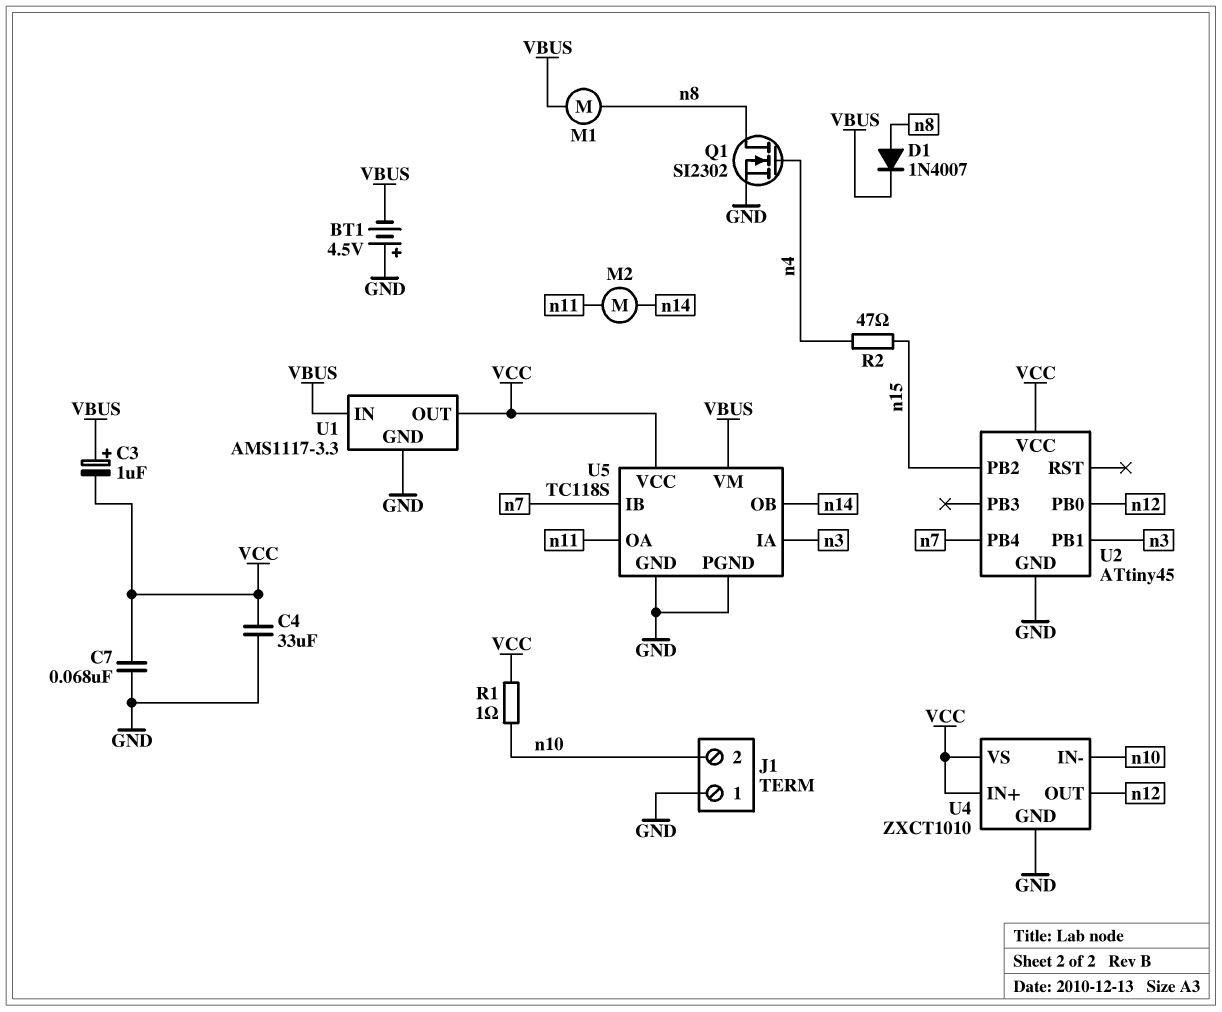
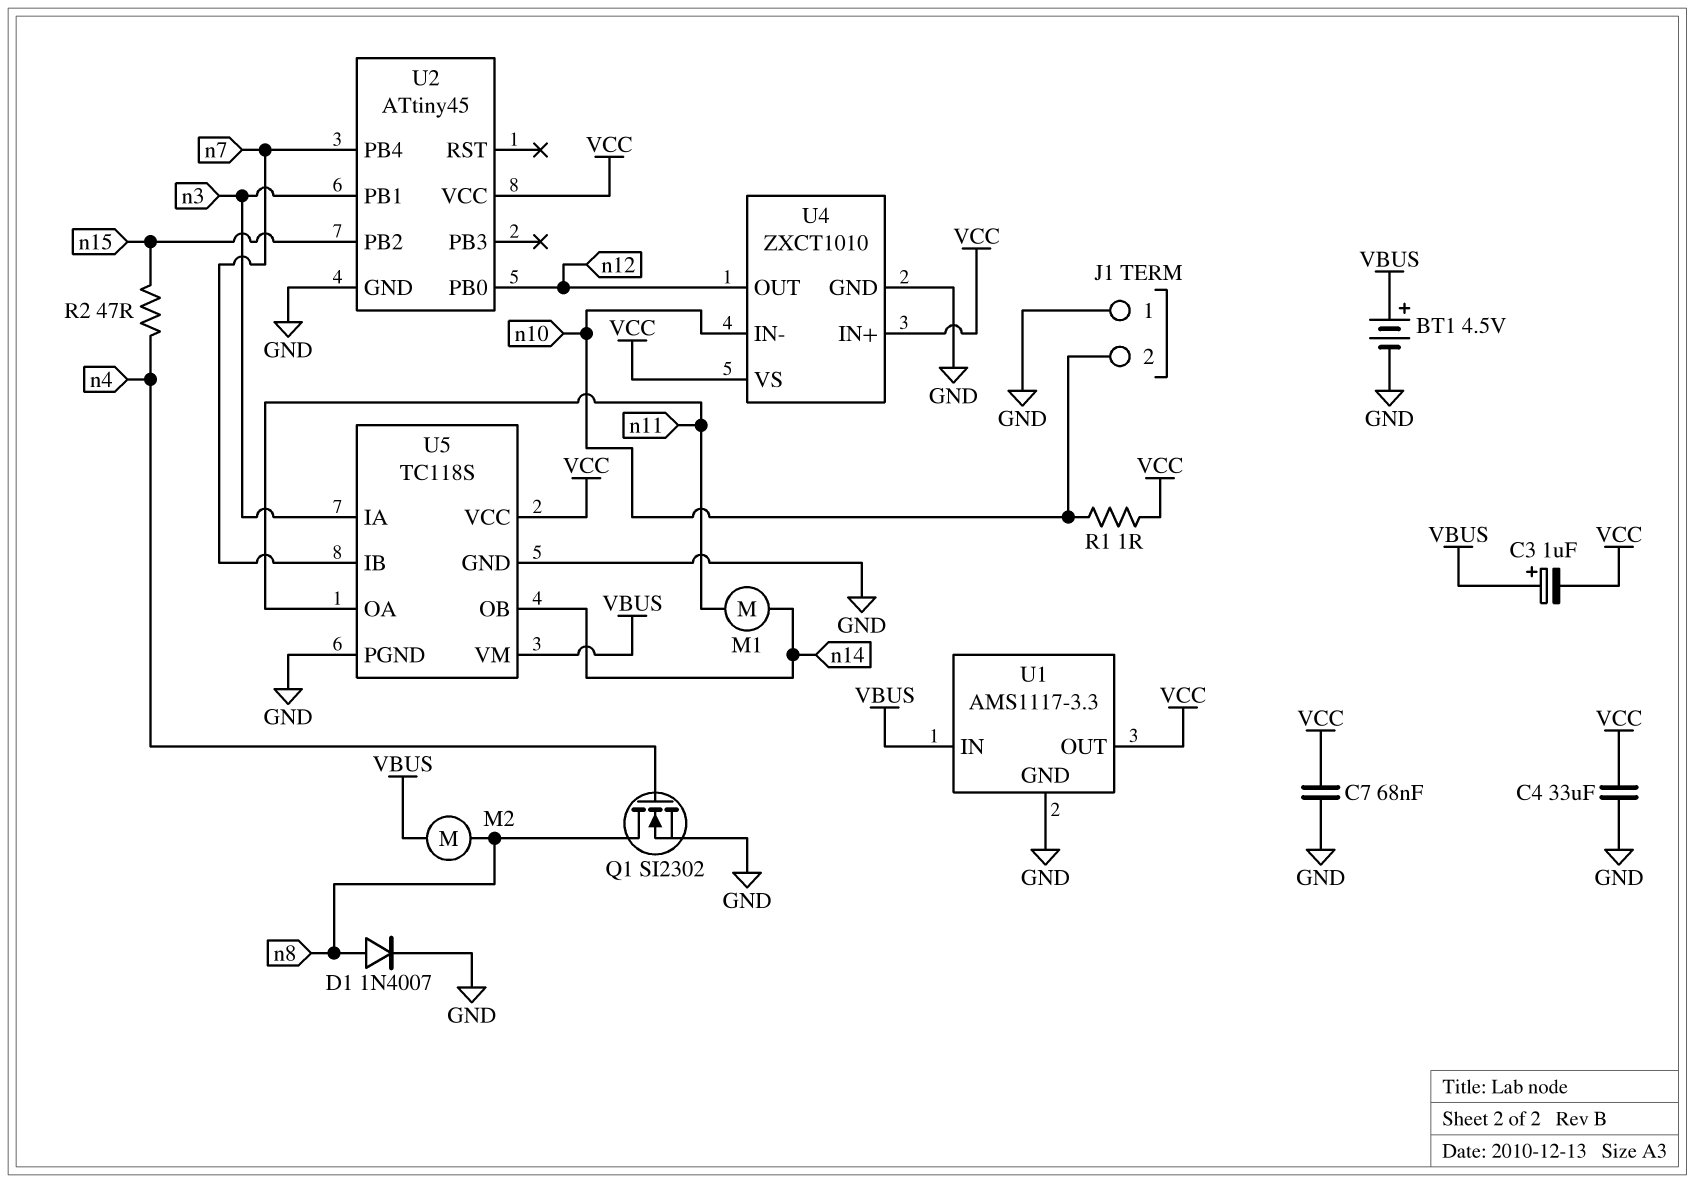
BT1: 4.5V (plus GND, minus VBUS) -> 4.5V (plus VBUS, minus GND)
D1: diode 1N4007 (A n8, K VBUS) -> diode 1N4007 (A n8, K GND)
M1: motor (VBUS, n8) -> motor (n11, n14)
M2: motor (n11, n14) -> motor (VBUS, n8)

